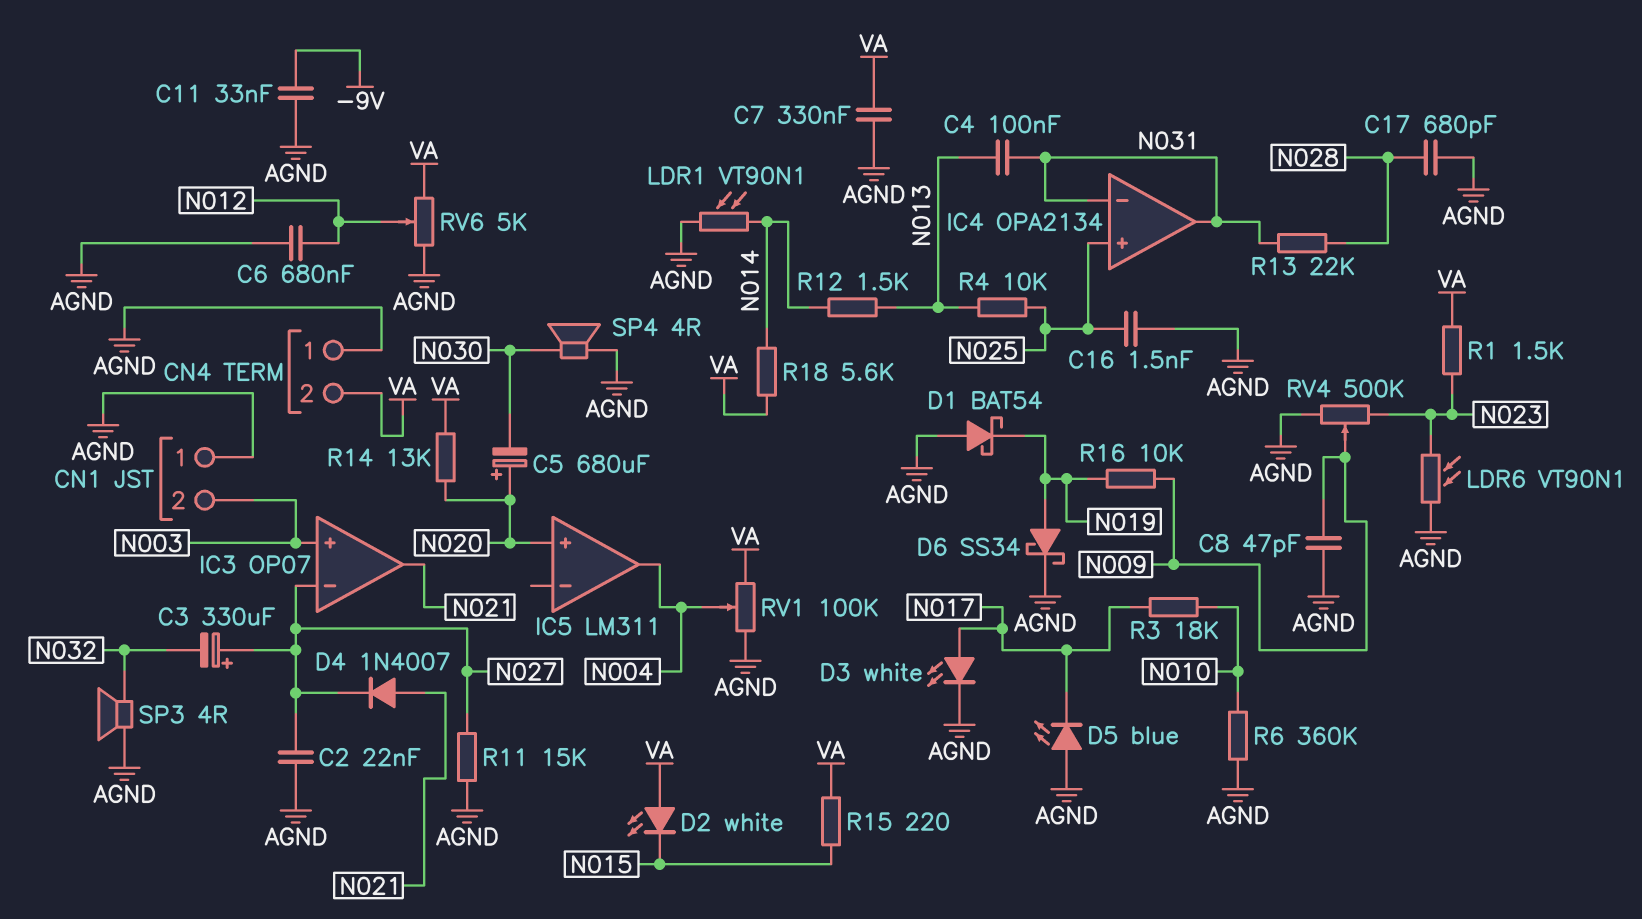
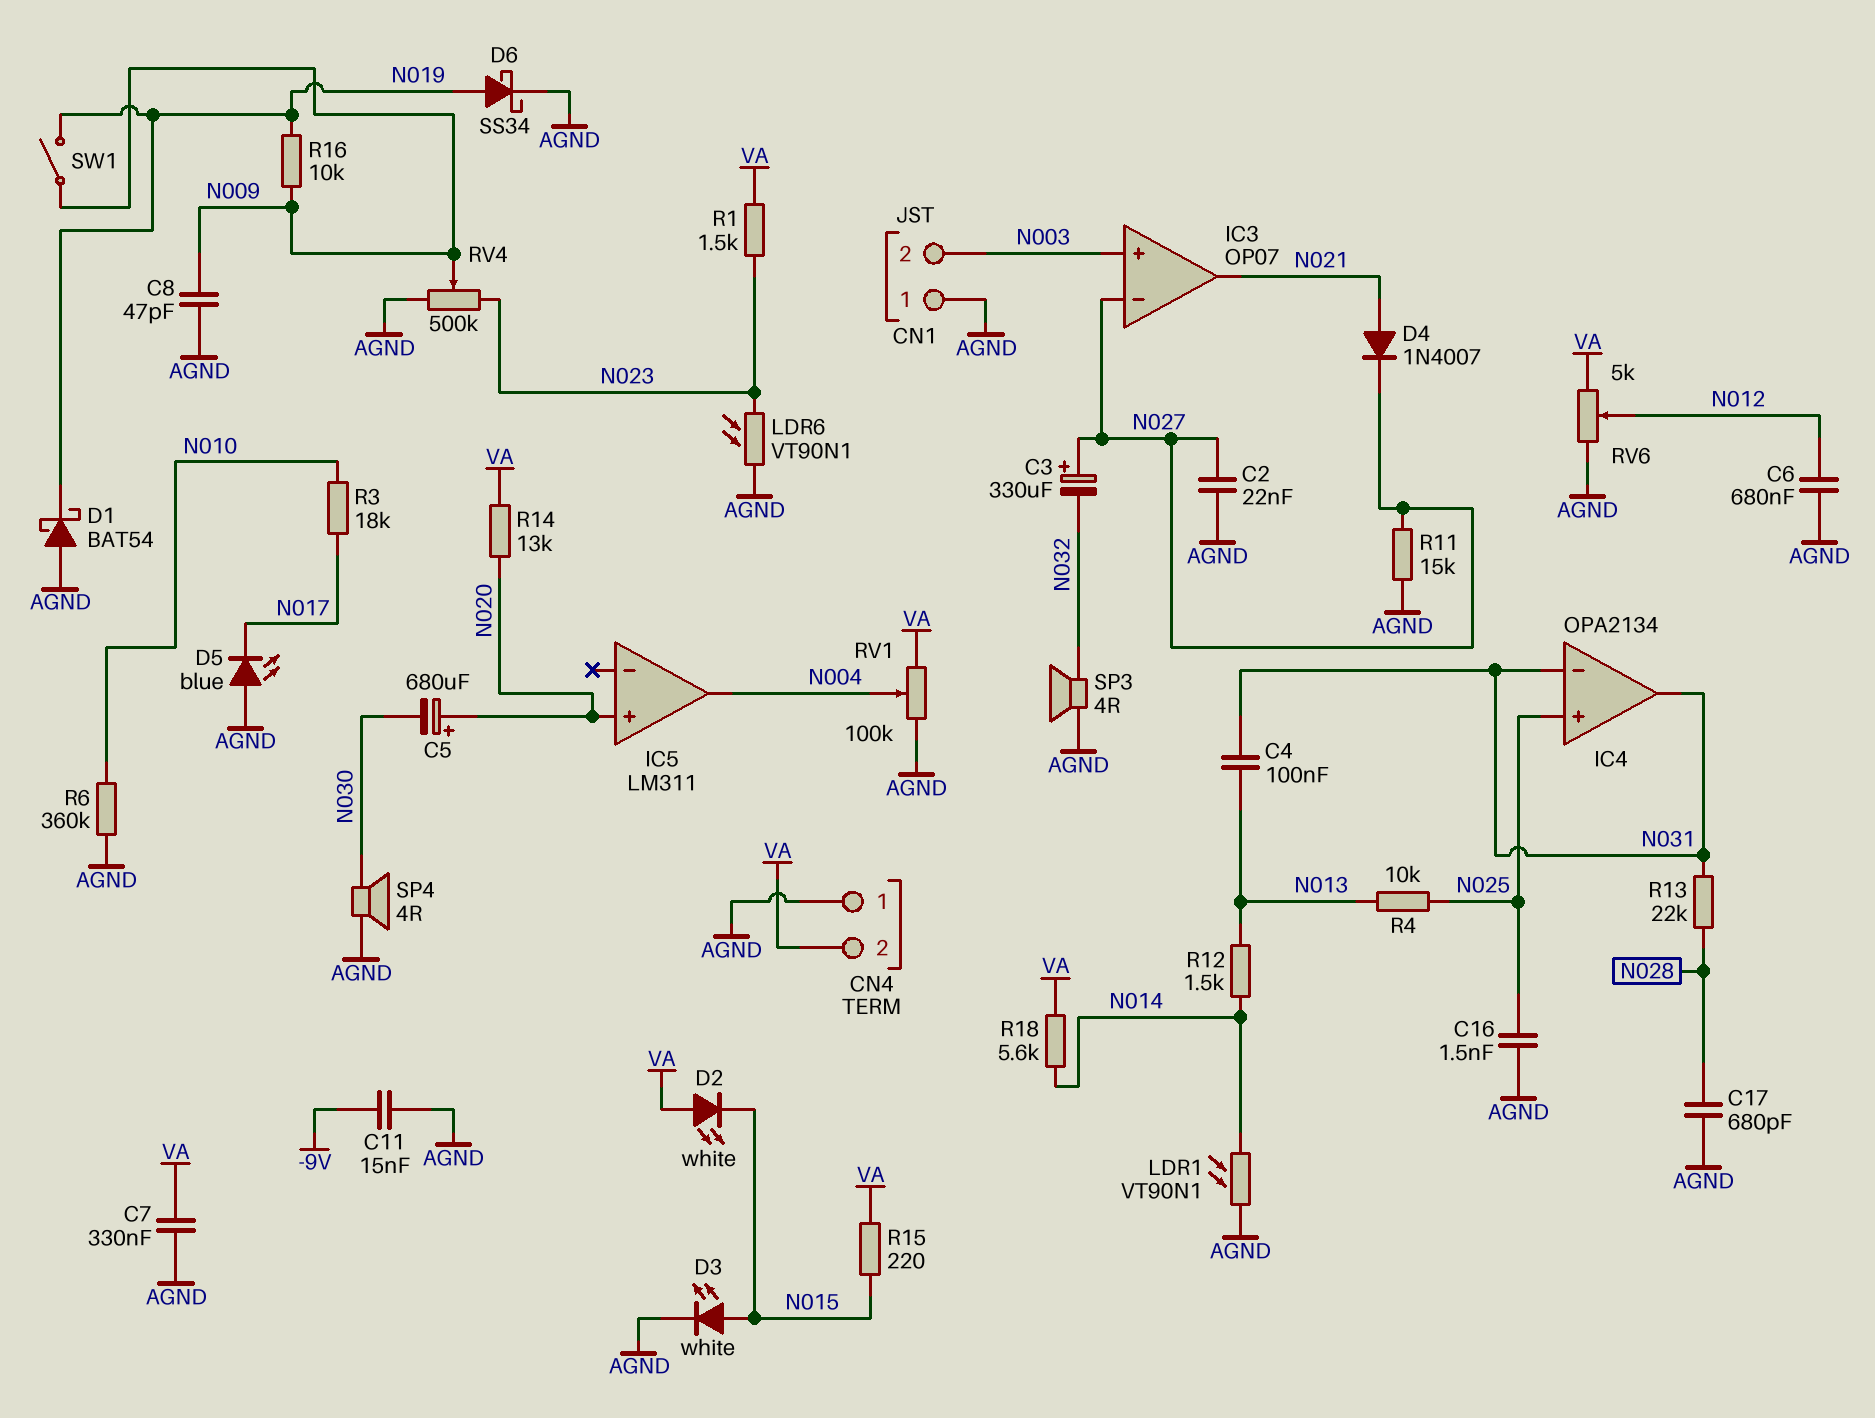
C11: 33nF (-9V, AGND) -> 15nF (-9V, AGND)
D3: LED white (A N017, K AGND) -> LED white (A N015, K AGND)
SW1: none -> switch (N009, N019)

